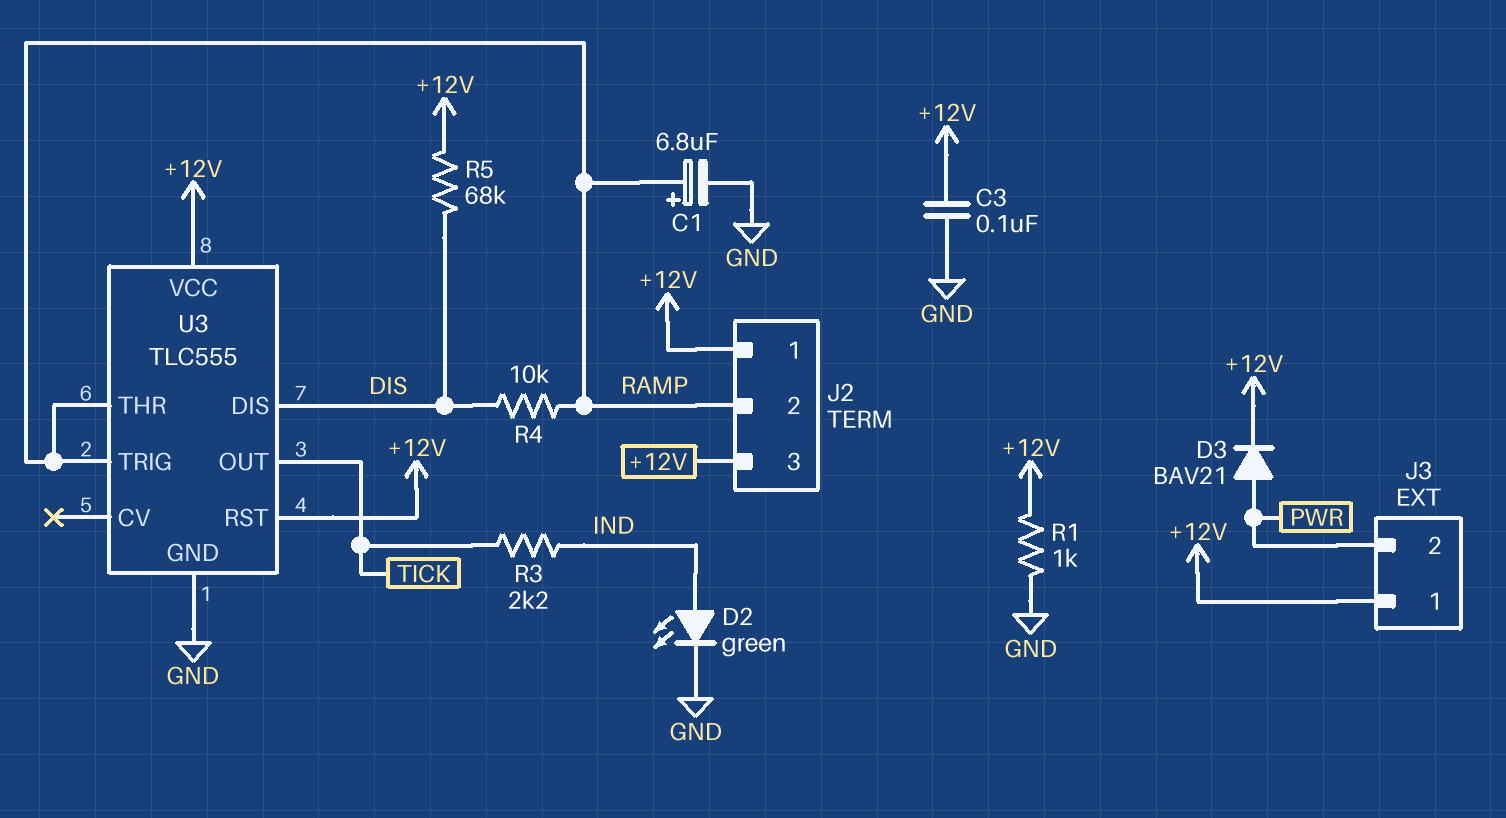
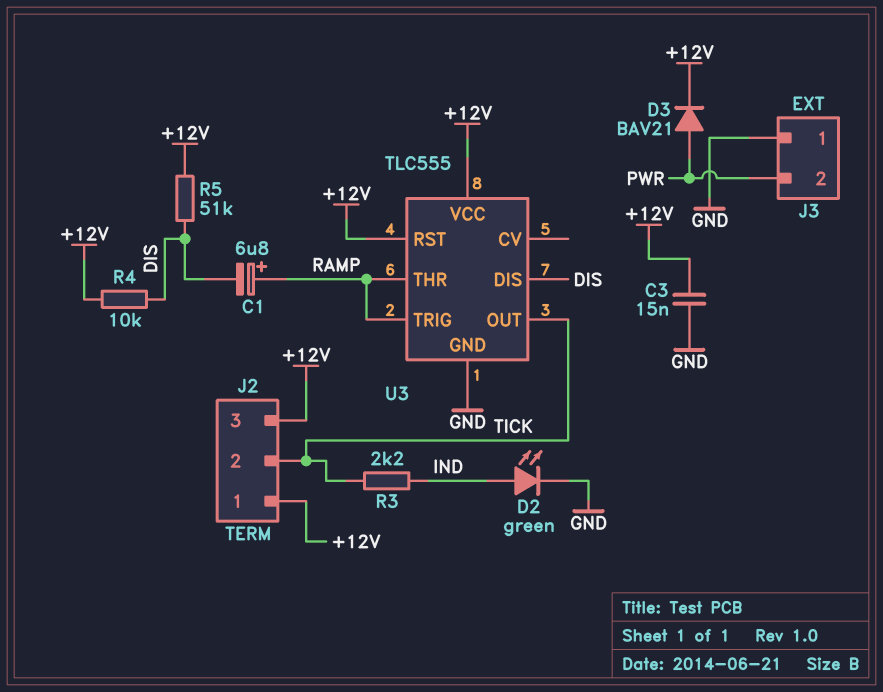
C1: 6.8uF (plus RAMP, minus GND) -> 6.8uF (plus RAMP, minus DIS)
C3: 100nF (+12V, GND) -> 15nF (+12V, GND)
J2 pin 2: RAMP -> TICK
J3 pin 1: +12V -> GND
R1: 1k (+12V, GND) -> none
R4: 10k (DIS, RAMP) -> 10k (+12V, DIS)
R5: 68k (+12V, DIS) -> 51k (+12V, DIS)

